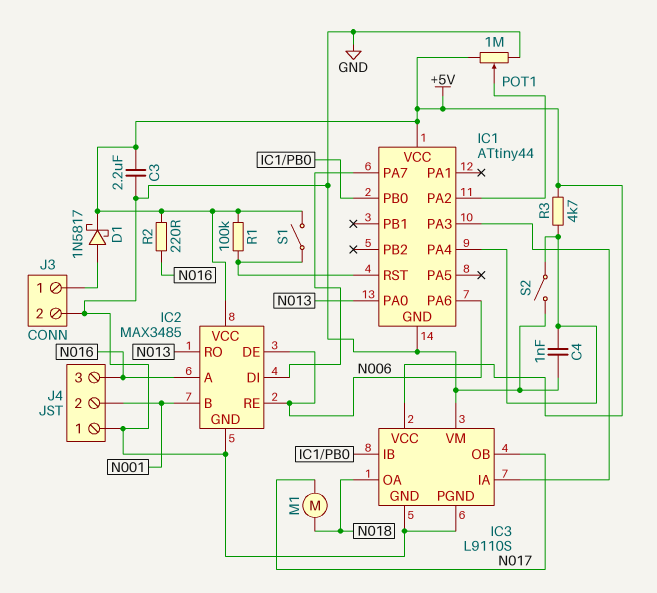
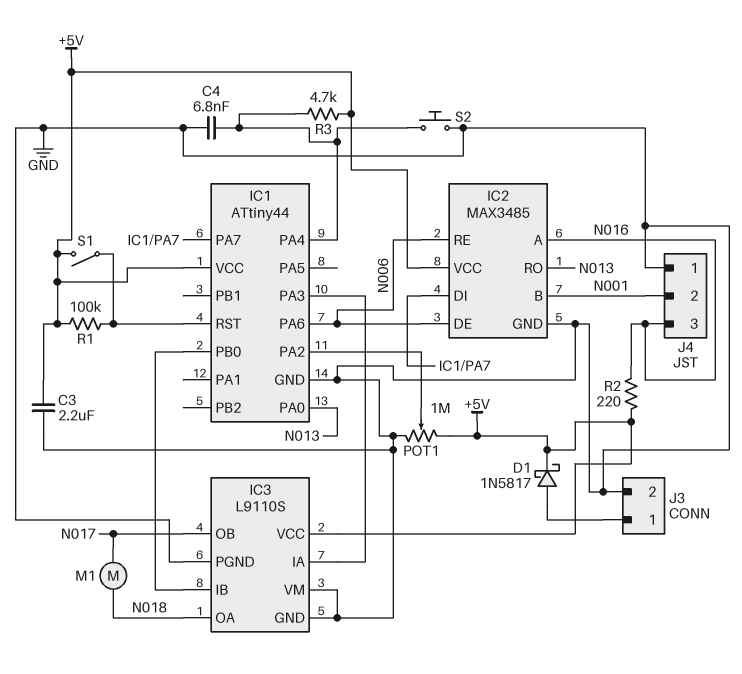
C4: 1nF (GND, IC1/PA4) -> 6.8nF (GND, IC1/PA4)
S2: switch (GND, IC1/PA4) -> button (GND, IC1/PA4)

